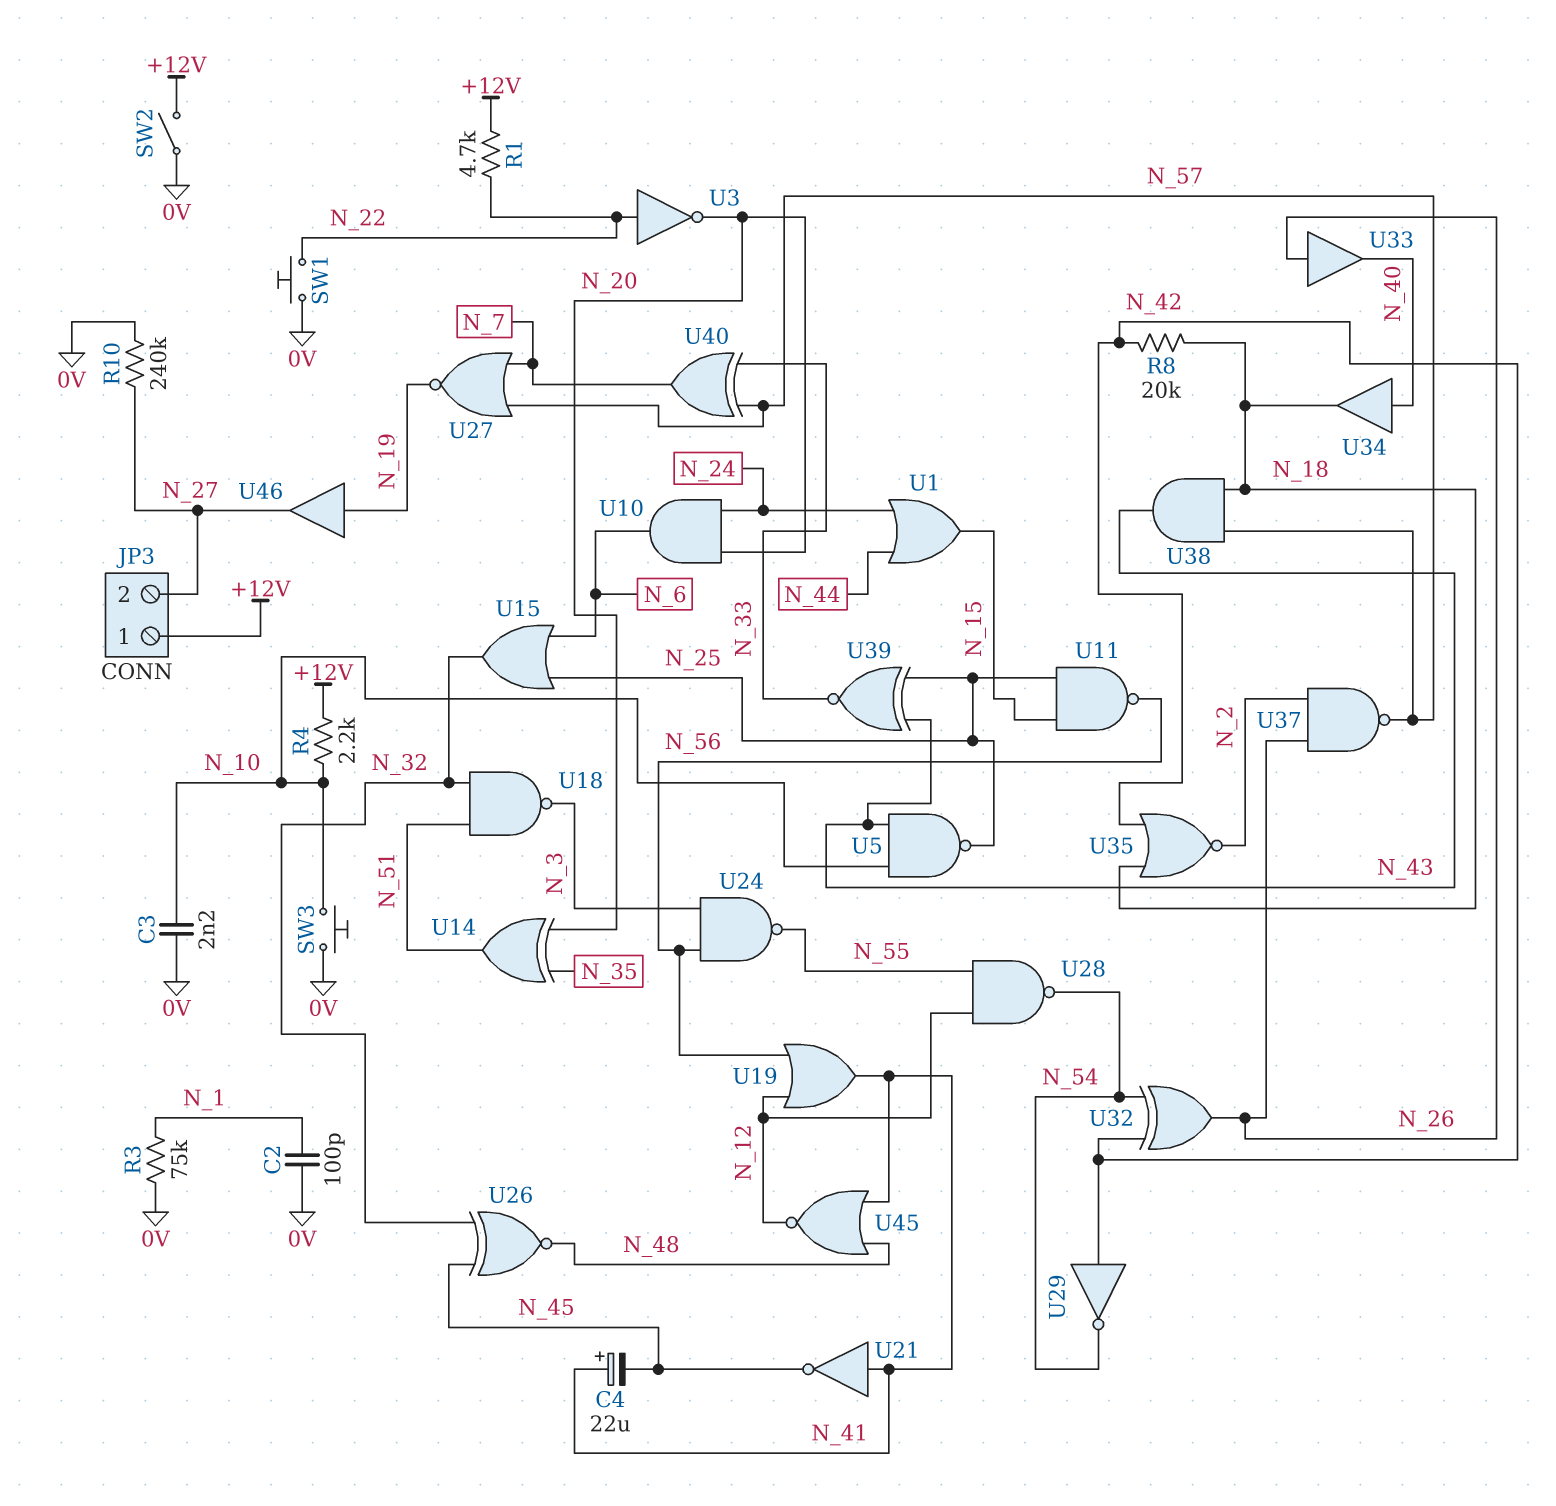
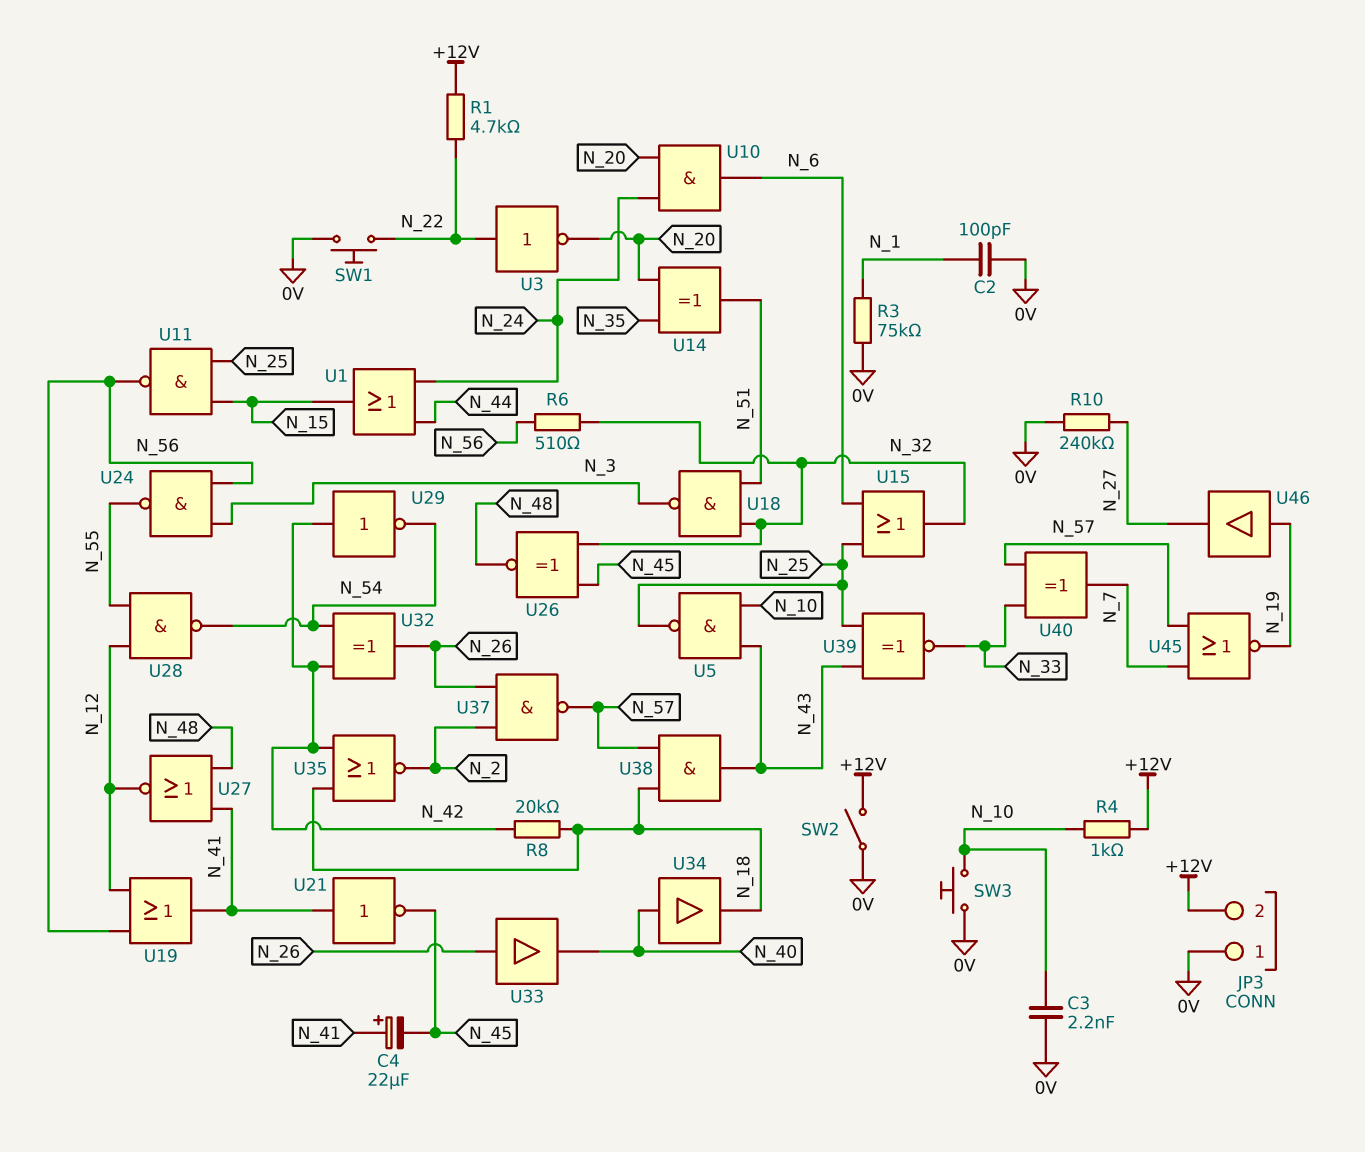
JP3 pin 1: +12V -> 0V
JP3 pin 2: N_27 -> +12V
R4: 2.2k (+12V, N_10) -> 1k (+12V, N_10)
R6: none -> 510 (N_32, N_56)
U27: NOR (in N_7, in N_57, out N_19) -> NOR (in N_41, in N_48, out N_12)
U45: NOR (in N_41, in N_48, out N_12) -> NOR (in N_7, in N_57, out N_19)

